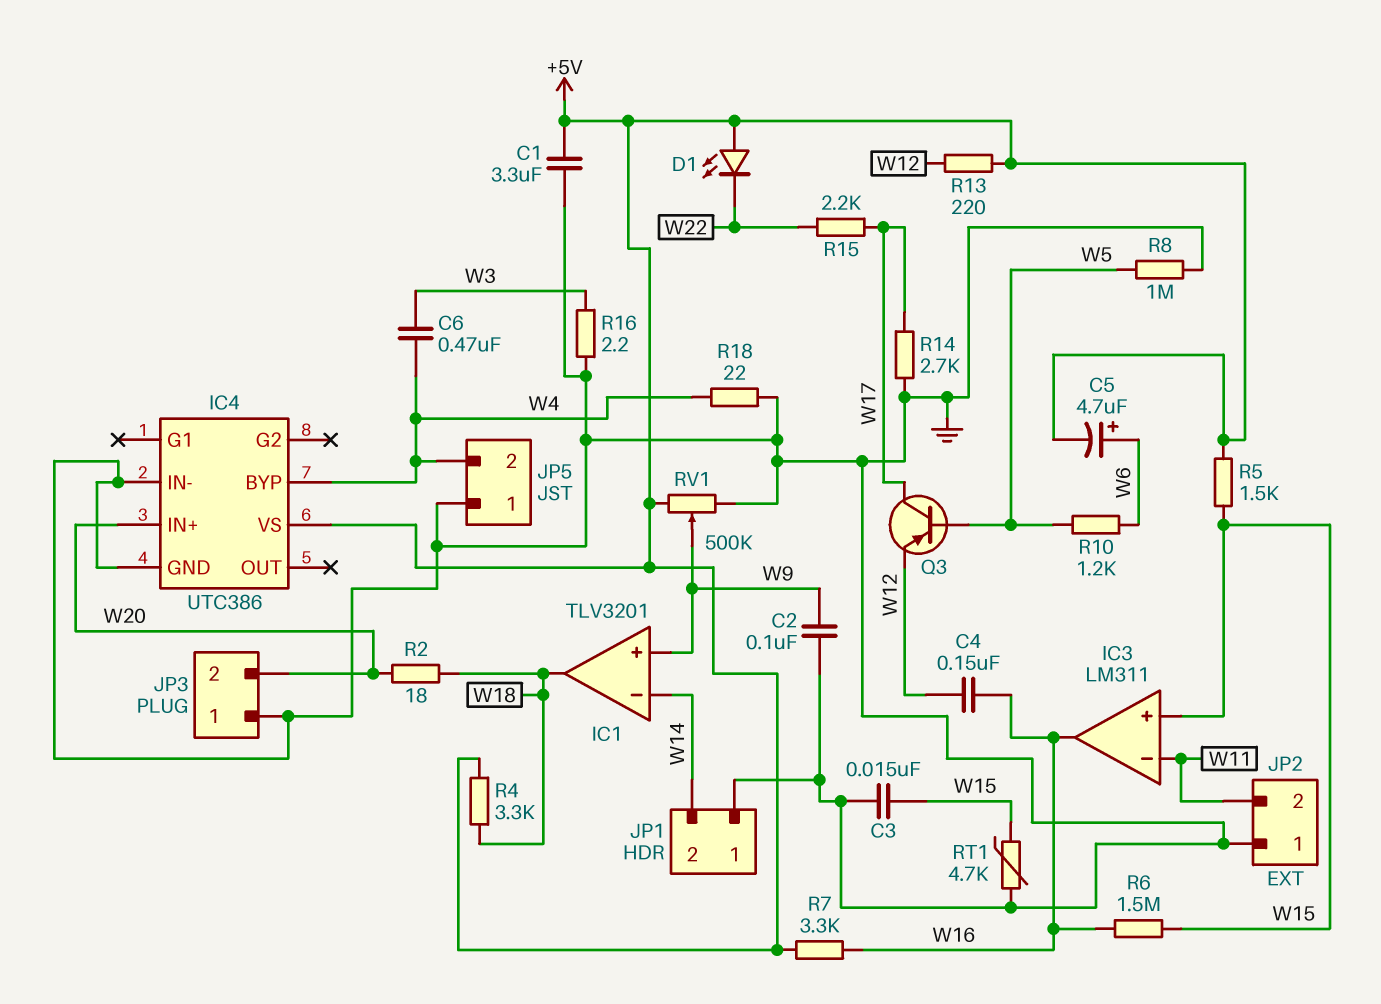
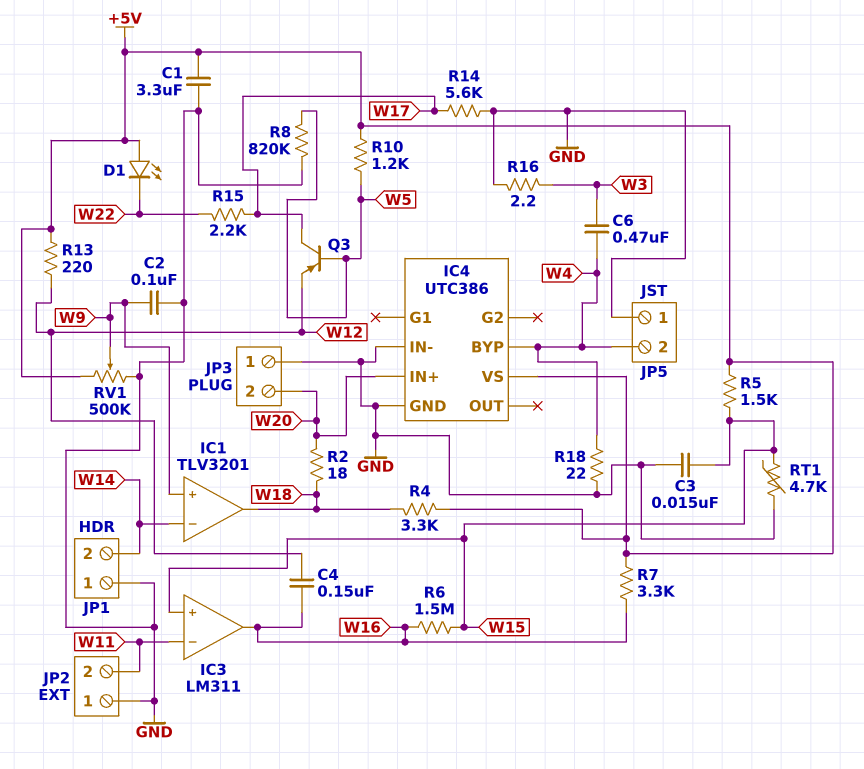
C5: 4.7uF (plus W6, minus +5V) -> none
R8: 1M (GND, W5) -> 820k (GND, W5)
R10: 1.2k (W5, W6) -> 1.2k (+5V, W5)
R14: 2.7k (GND, W17) -> 5.6k (GND, W17)

